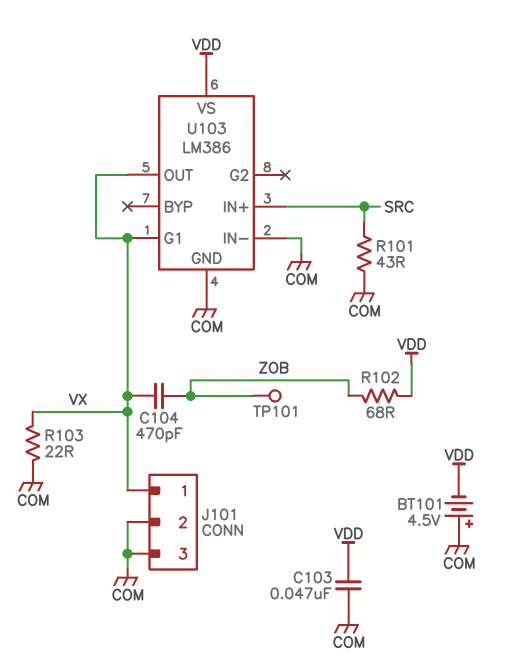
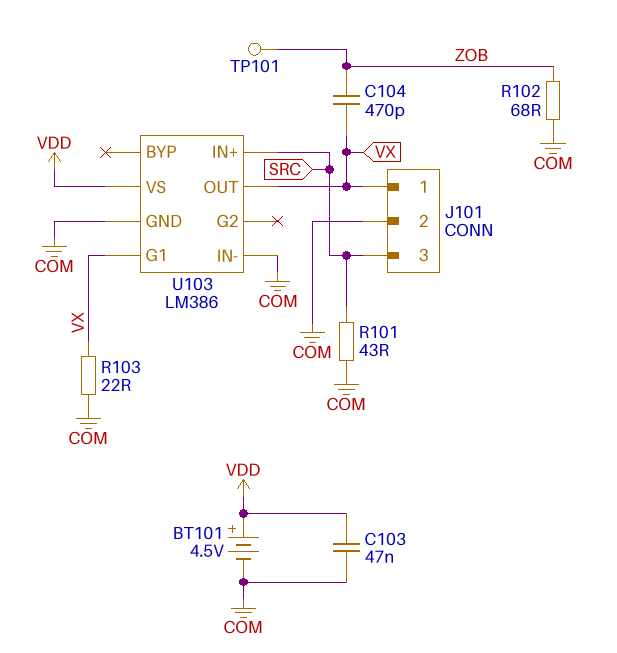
BT101: 4.5V (plus COM, minus VDD) -> 4.5V (plus VDD, minus COM)
J101 pin 3: COM -> SRC
R102: 68 (VDD, ZOB) -> 68 (COM, ZOB)

